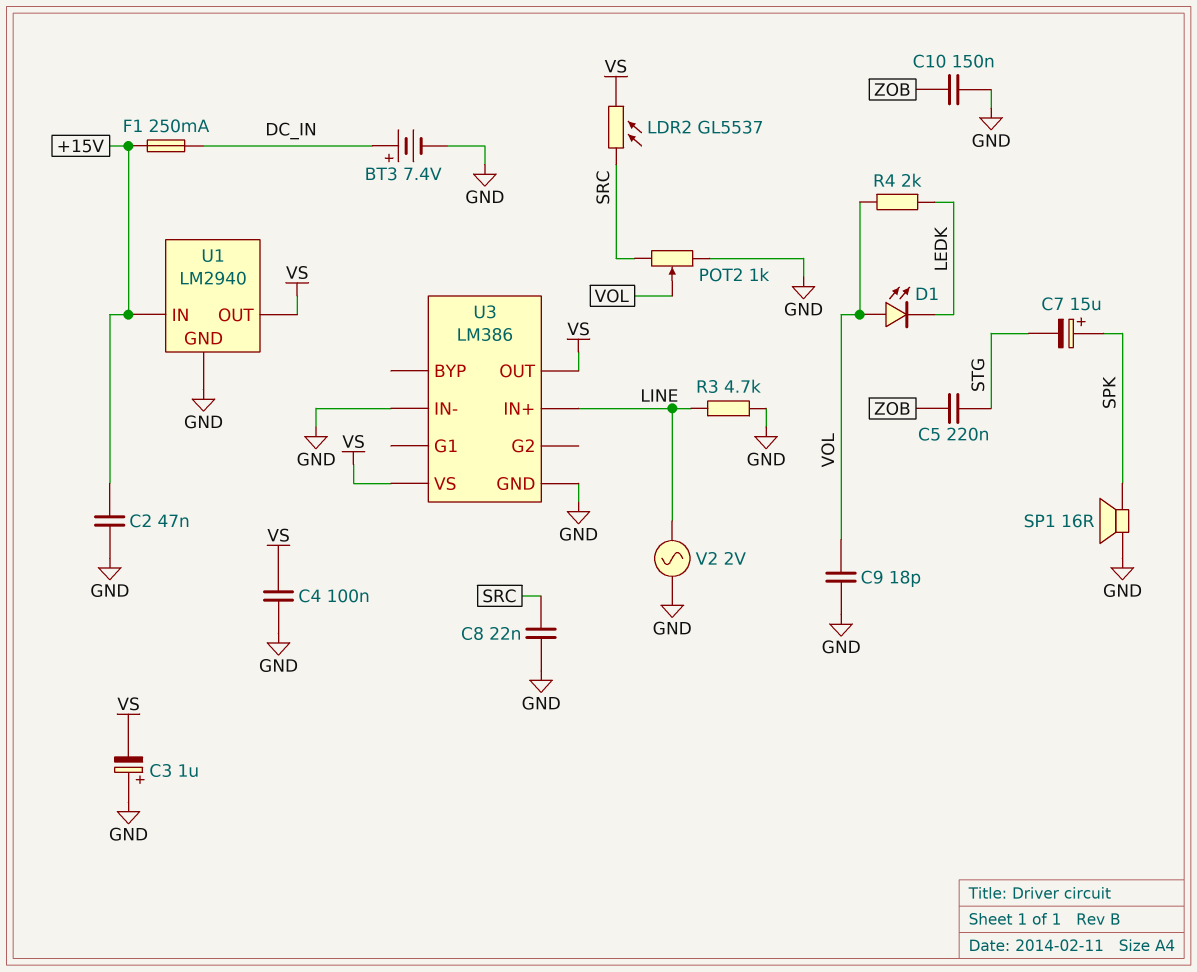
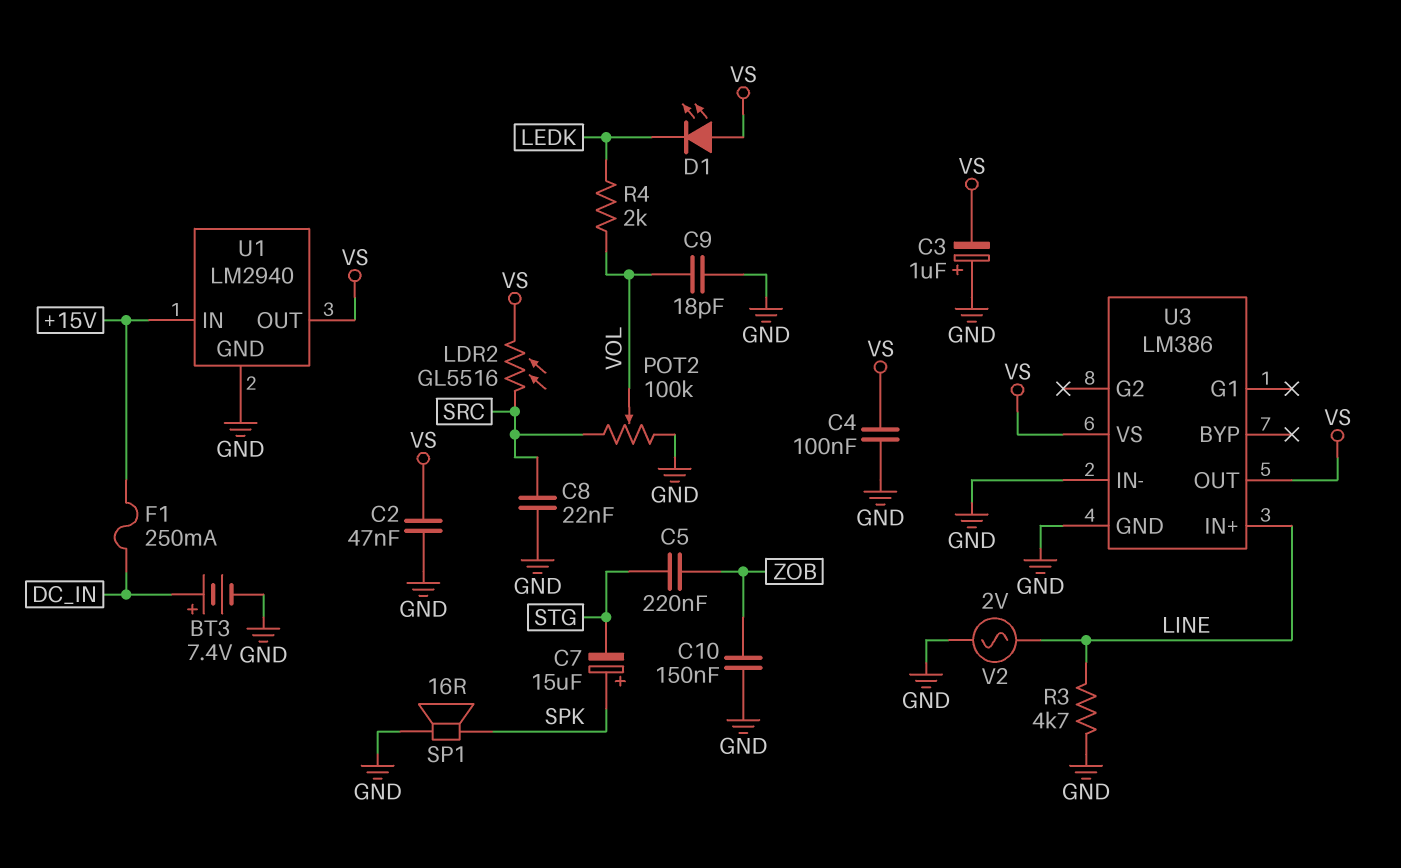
C2: 47nF (+15V, GND) -> 47nF (GND, VS)
D1: LED (A VOL, K LEDK) -> LED (A VS, K LEDK)
LDR2: GL5537 (SRC, VS) -> GL5516 (SRC, VS)
POT2: 1k (GND, SRC, wiper VOL) -> 100k (GND, SRC, wiper VOL)

